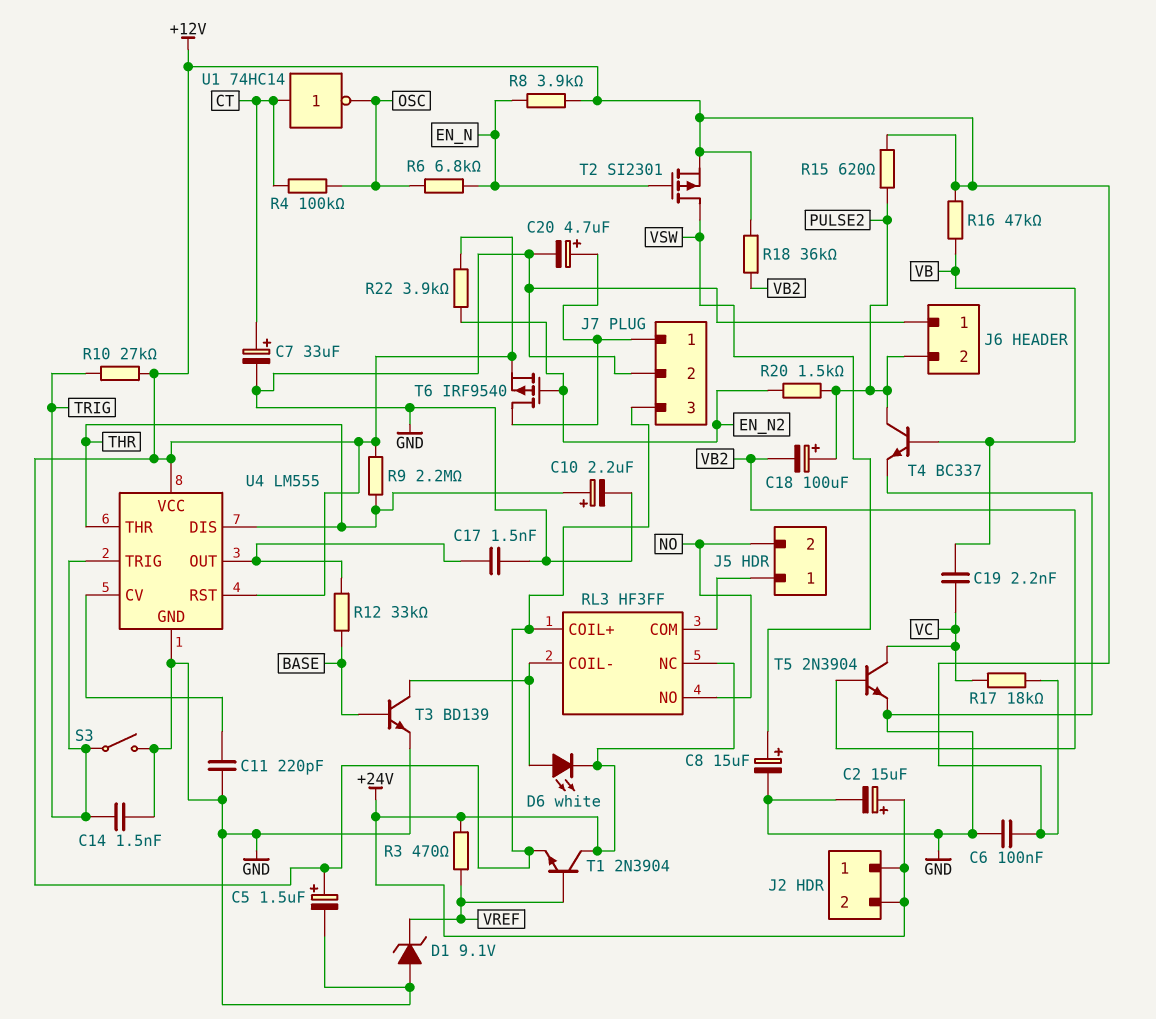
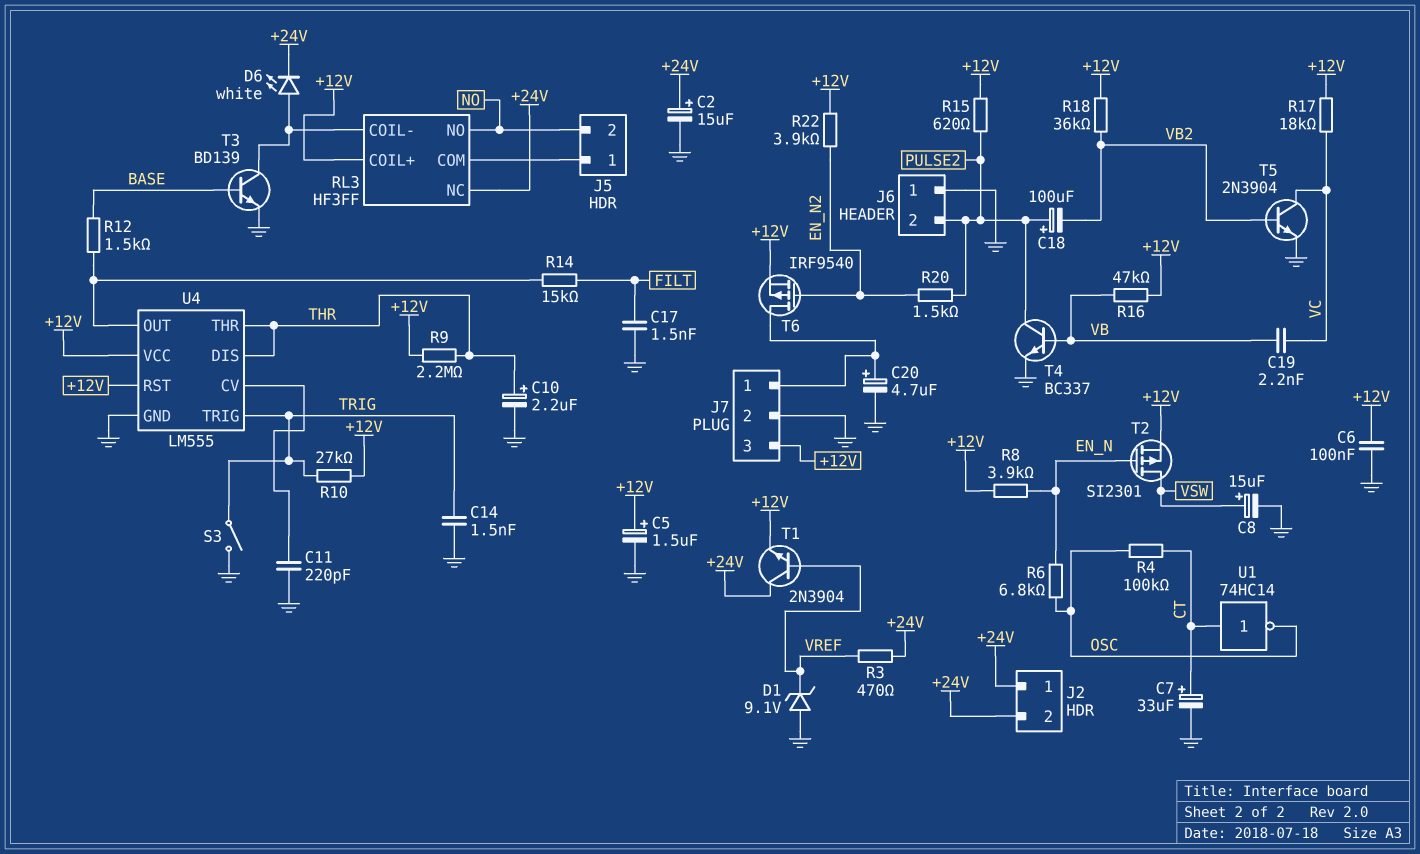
C17: 1.5nF (GND, U4/OUT) -> 1.5nF (FILT, GND)
R12: 33k (BASE, U4/OUT) -> 1.5k (BASE, U4/OUT)
R14: none -> 15k (FILT, U4/OUT)

